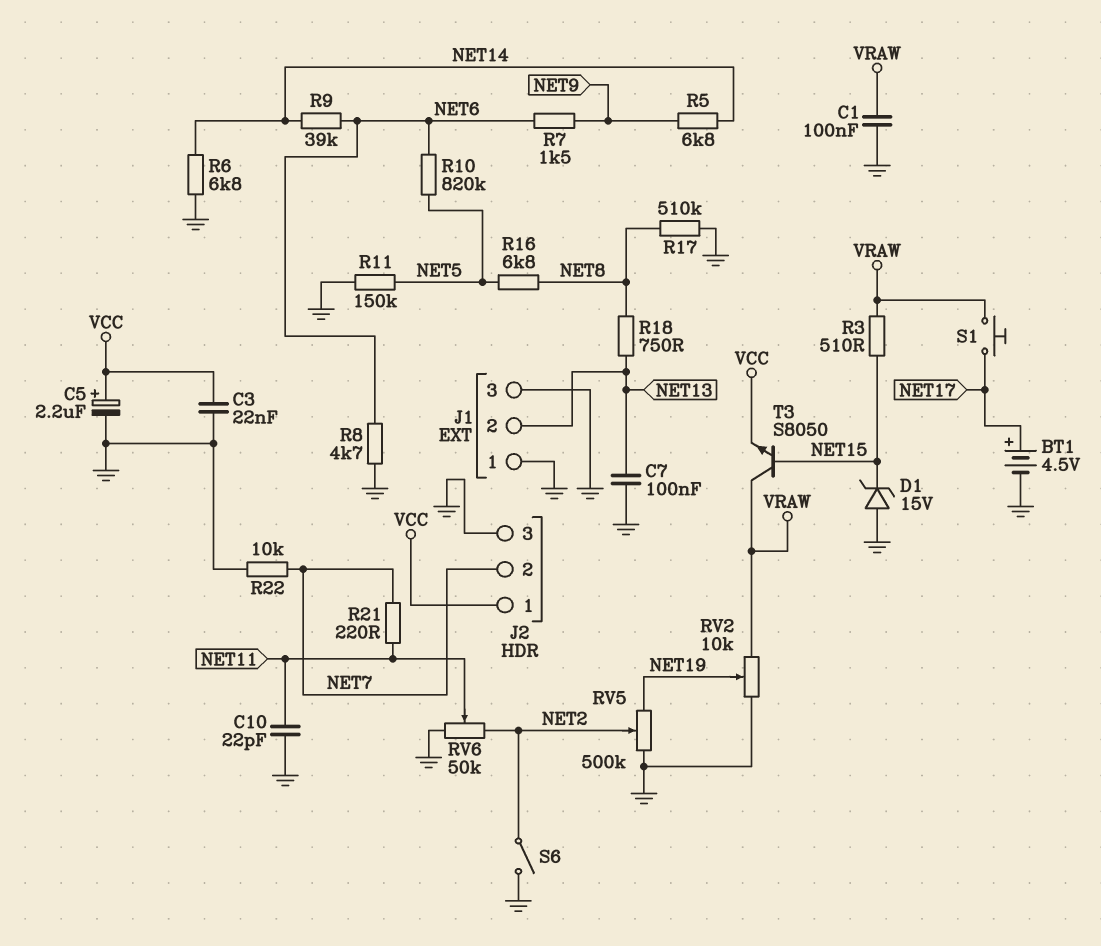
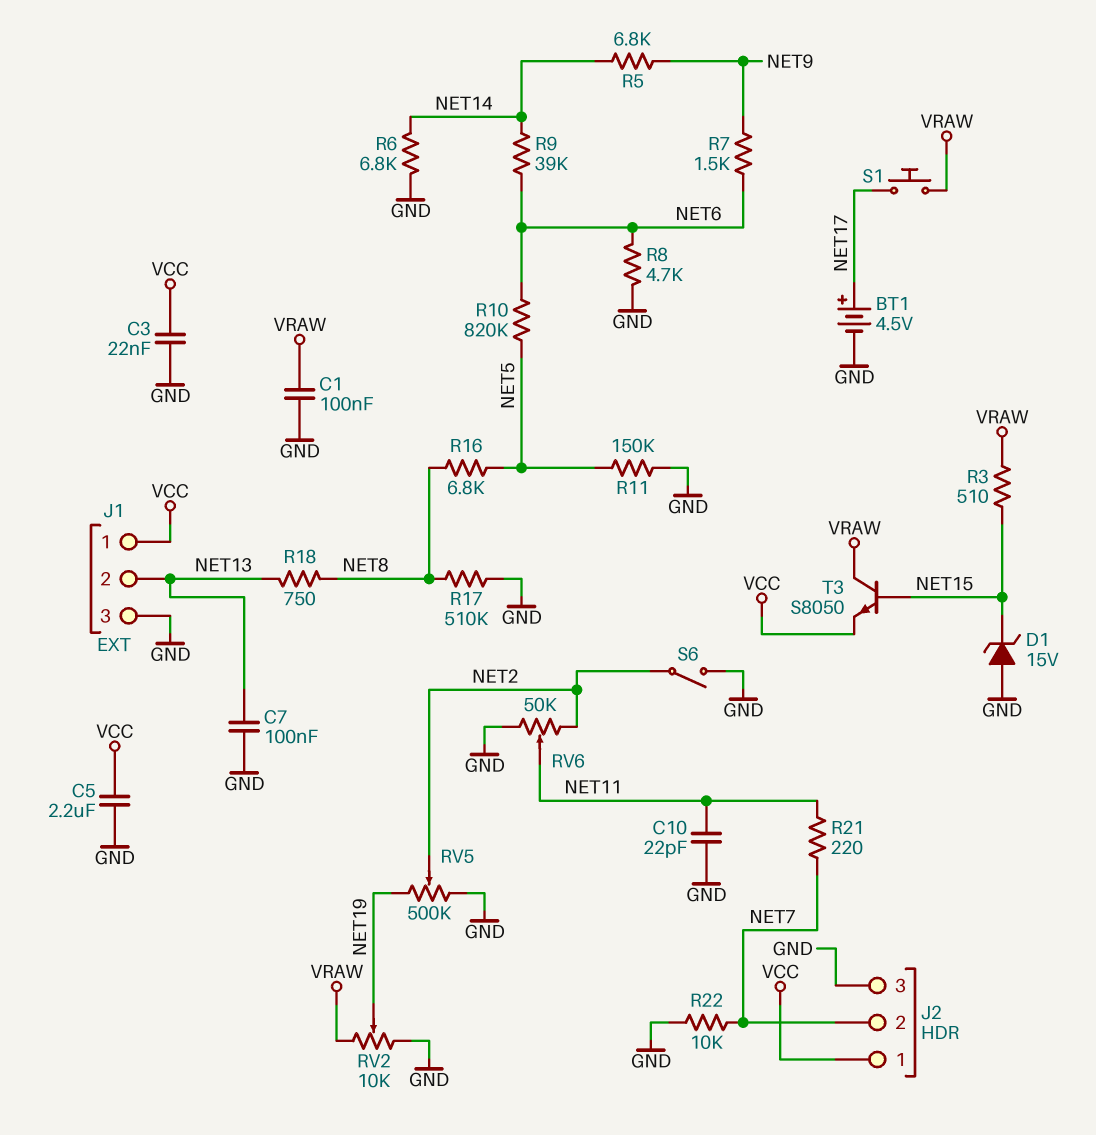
C5: 2.2uF (plus VCC, minus GND) -> 2.2uF (GND, VCC)
J1 pin 1: GND -> VCC

